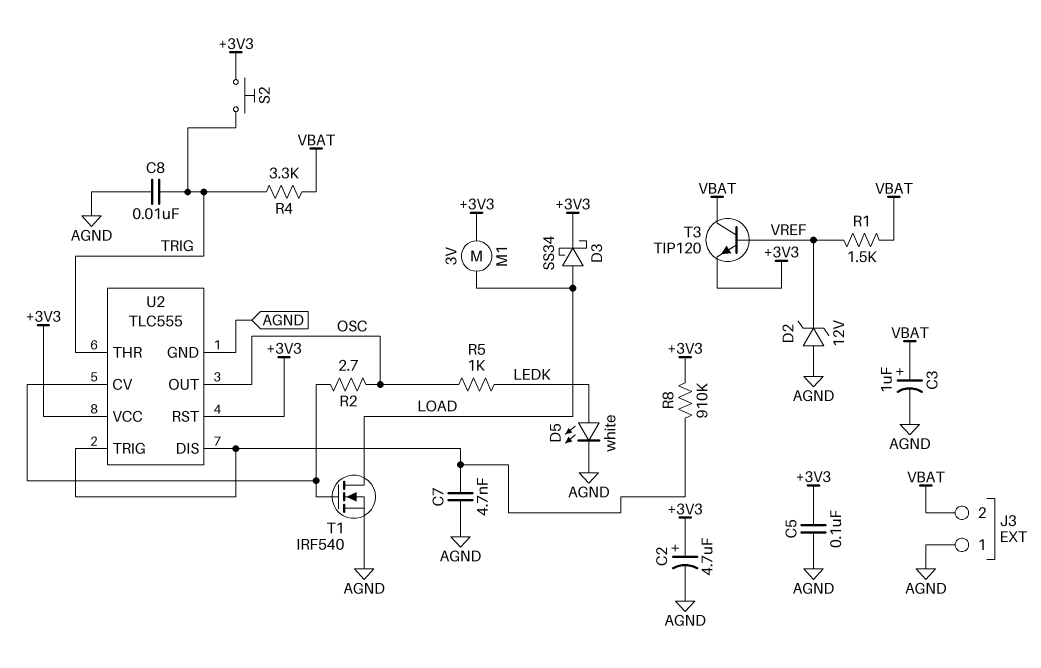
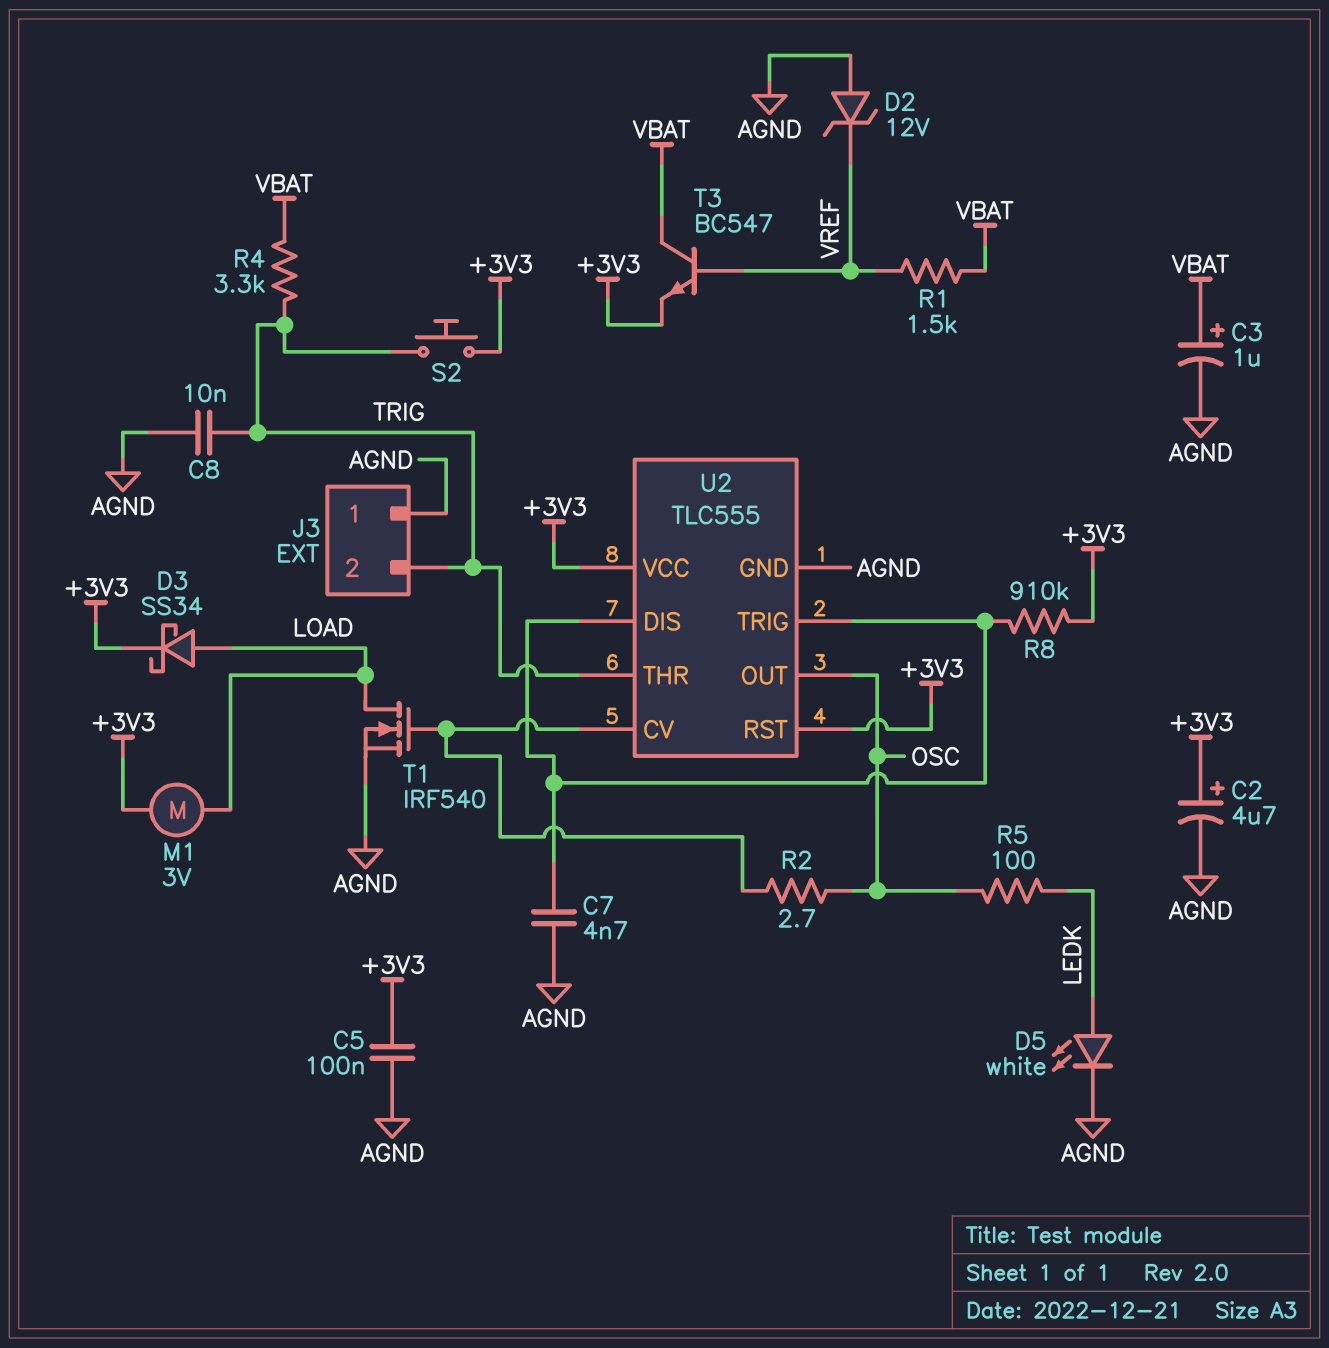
J3 pin 2: VBAT -> TRIG
R5: 1k (LEDK, OSC) -> 100 (LEDK, OSC)
T3: NPN TIP120 (B VREF, C VBAT, E +3V3) -> NPN BC547 (B VREF, C VBAT, E +3V3)

